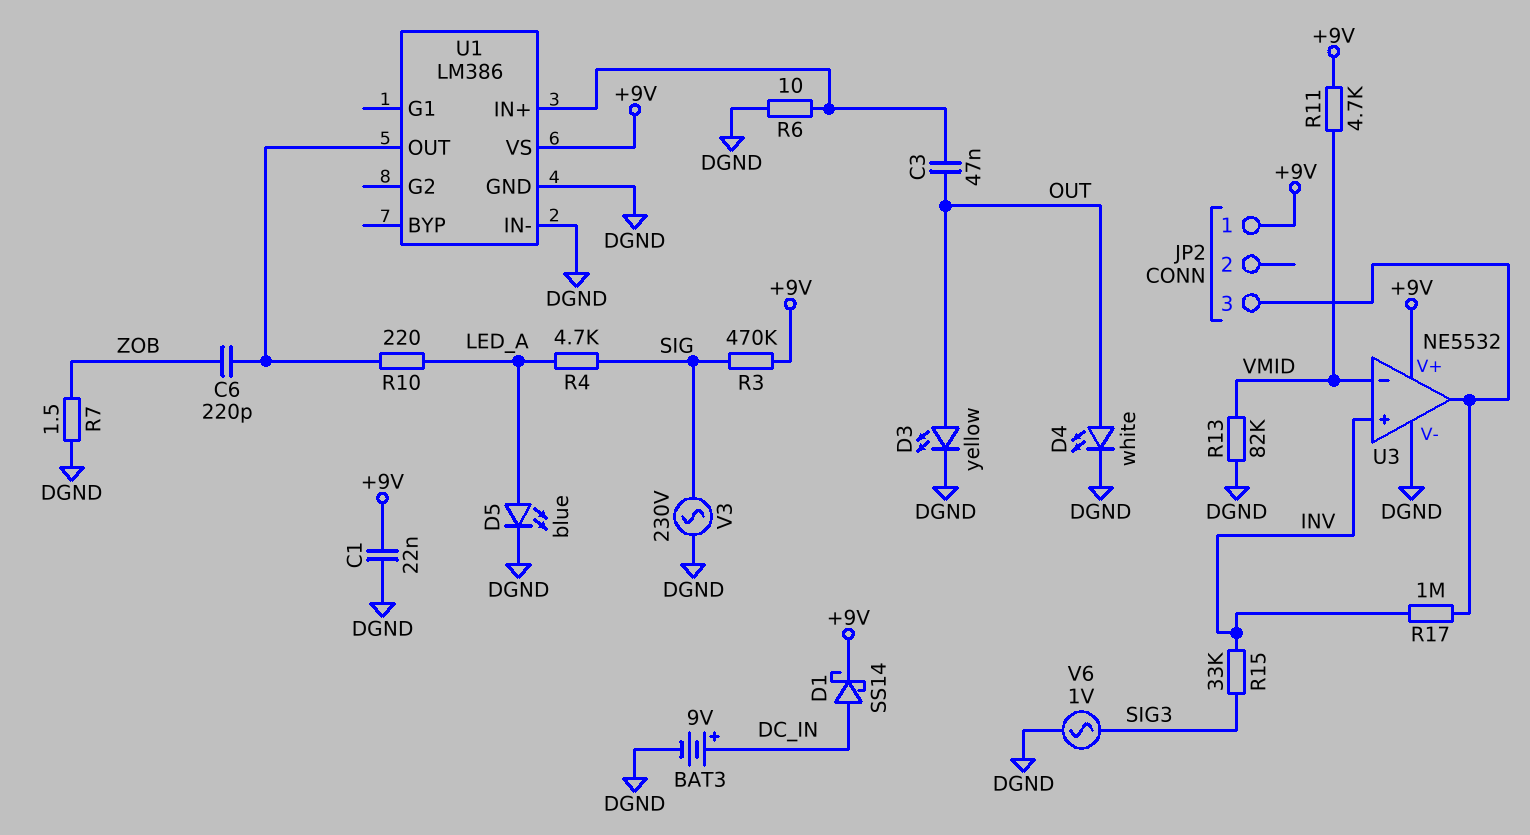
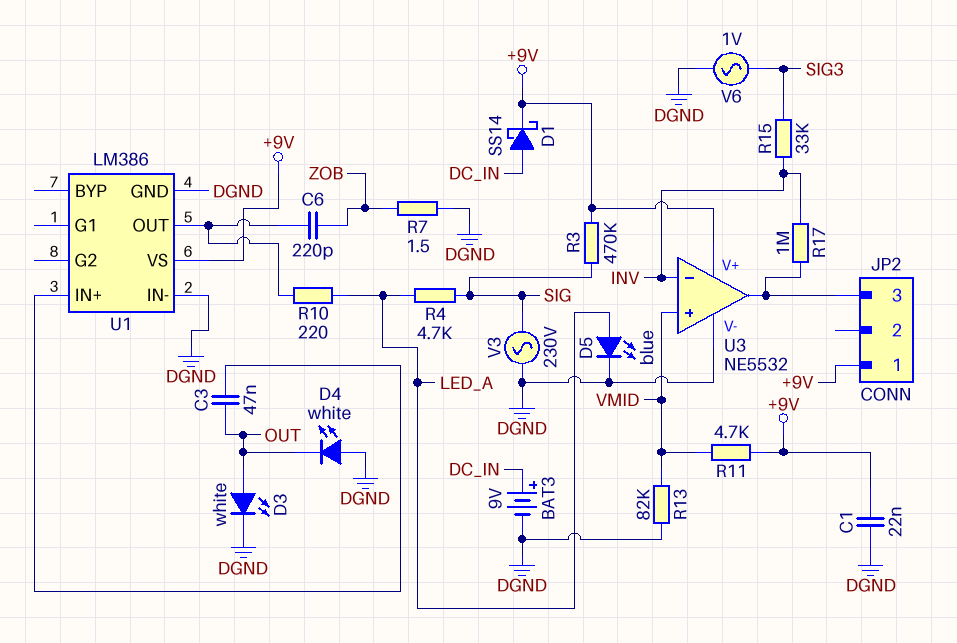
D3: LED yellow (A OUT, K DGND) -> LED white (A OUT, K DGND)
D4: LED white (A OUT, K DGND) -> LED white (A DGND, K OUT)
R6: 10 (DGND, U1/IN+) -> none
U3 pin in+: INV -> VMID
U3 pin in-: VMID -> INV

